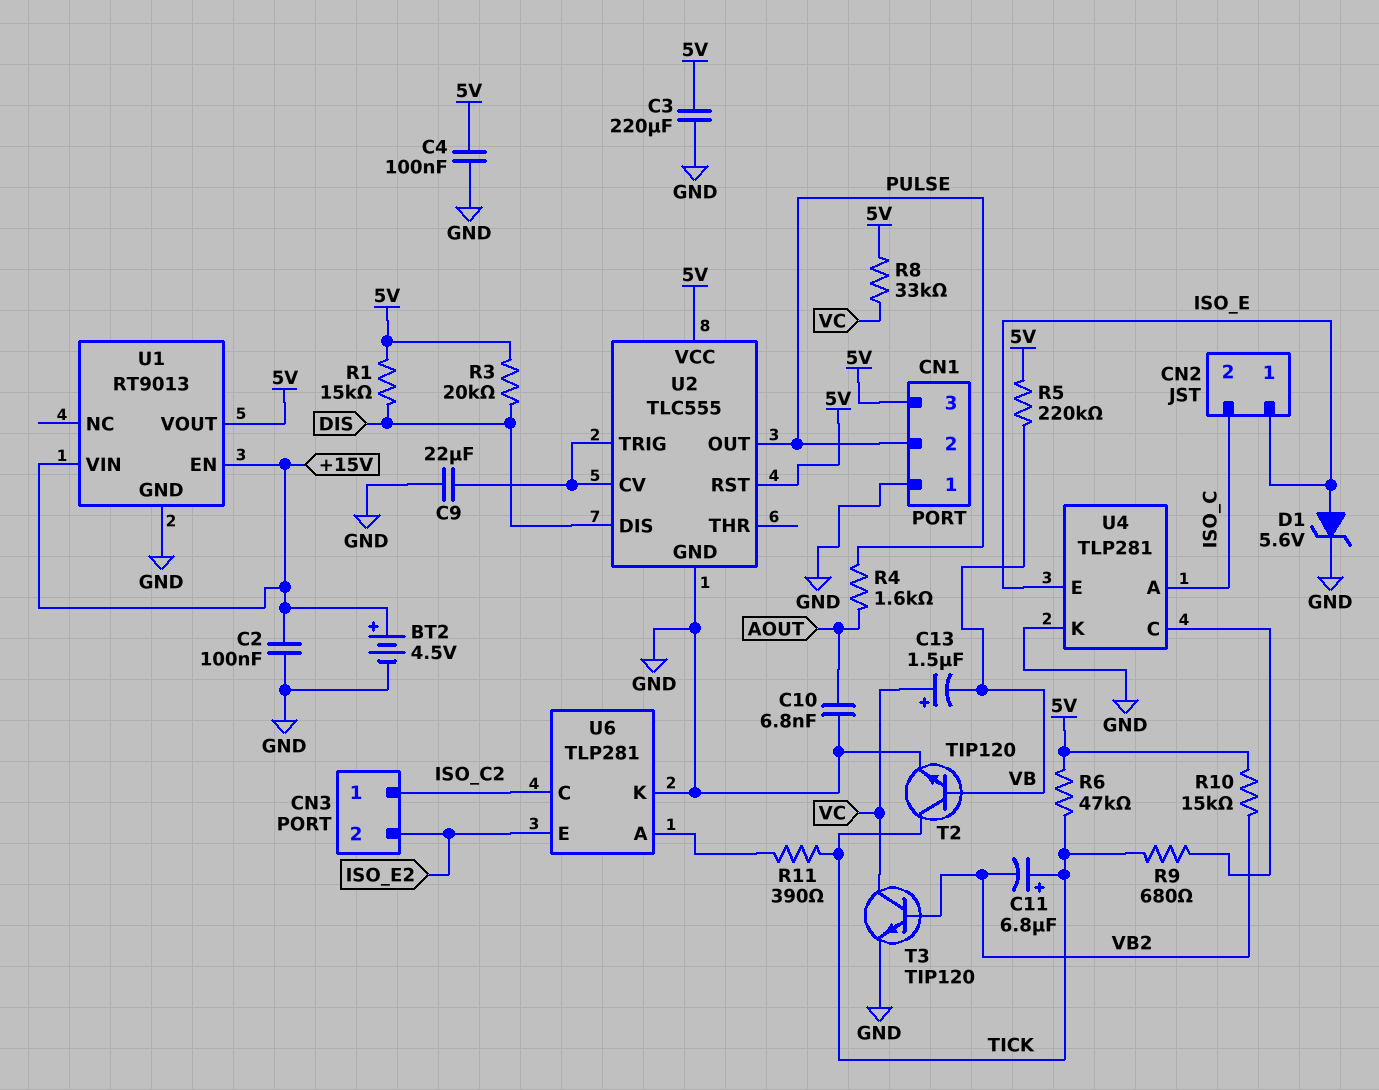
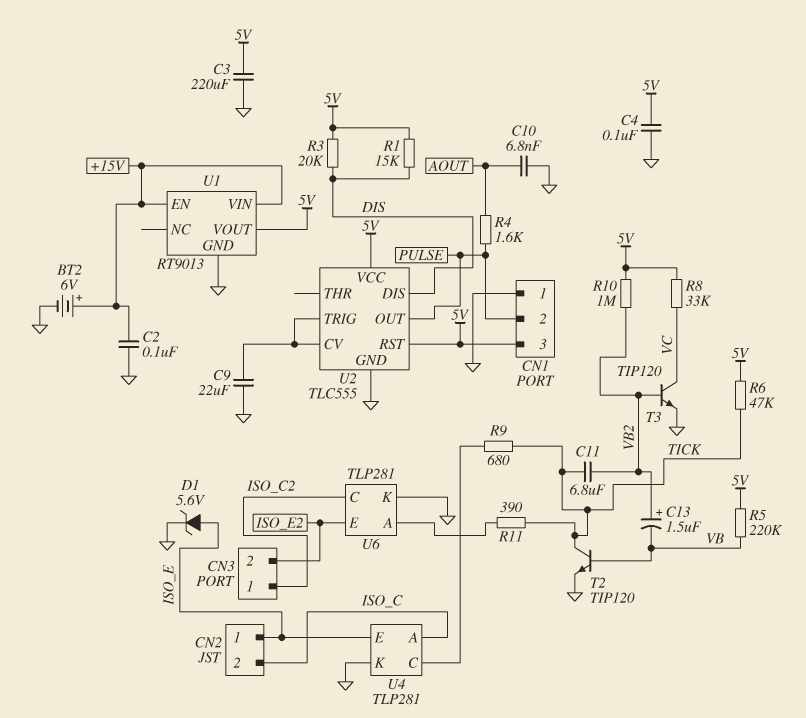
BT2: 4.5V (plus +15V, minus GND) -> 6V (plus +15V, minus GND)
C11: 6.8uF (plus TICK, minus VB2) -> 6.8uF (TICK, VB2)
C13: 1.5uF (plus VC, minus VB) -> 1.5uF (plus VB2, minus VB)
R10: 15k (5V, VB2) -> 1M (5V, VB2)

